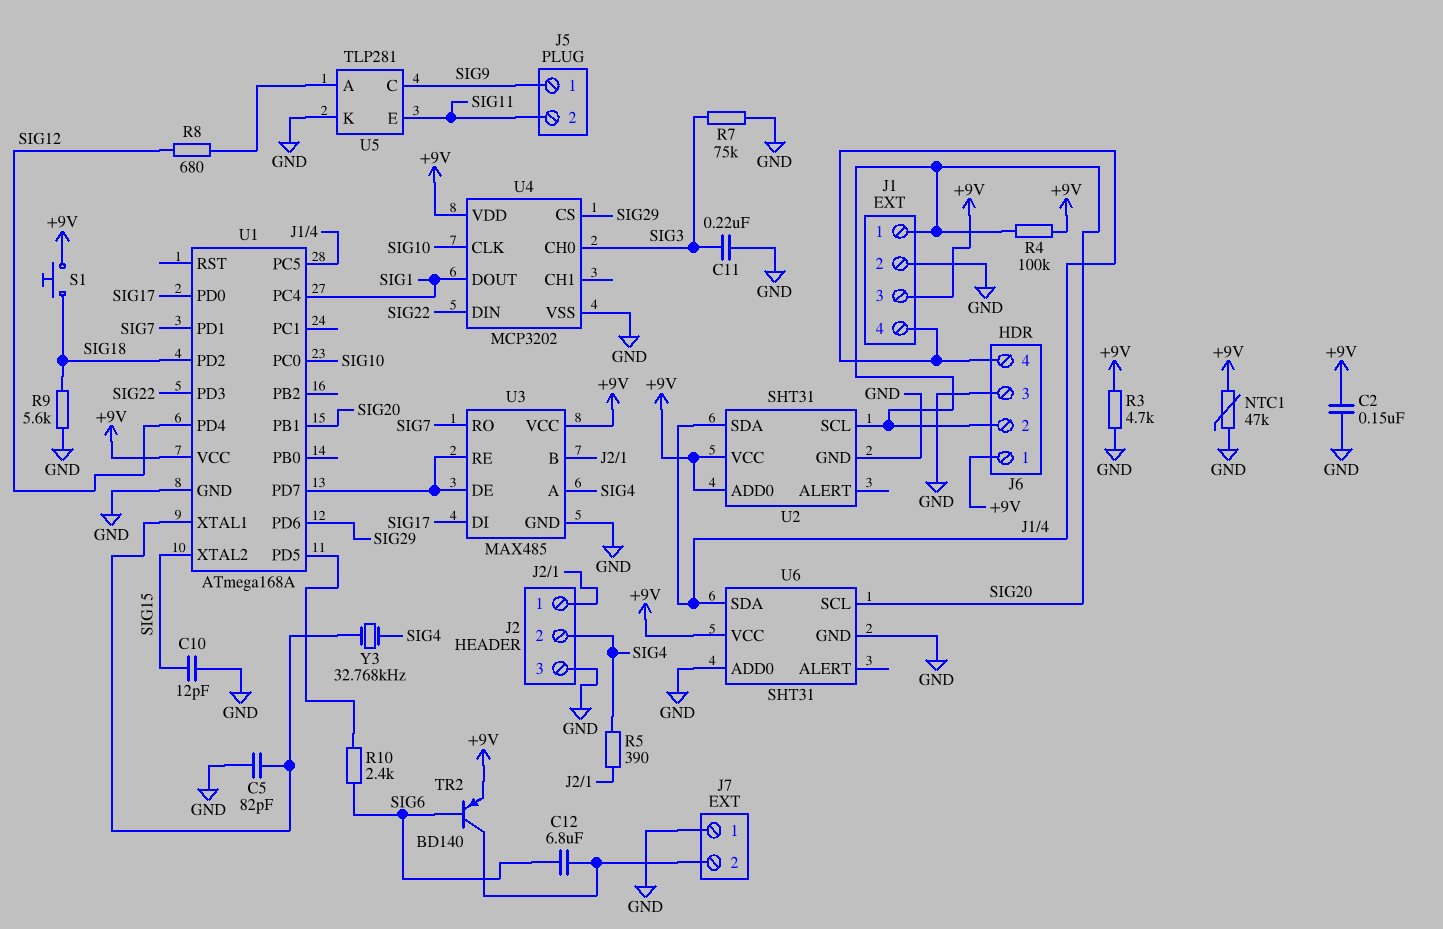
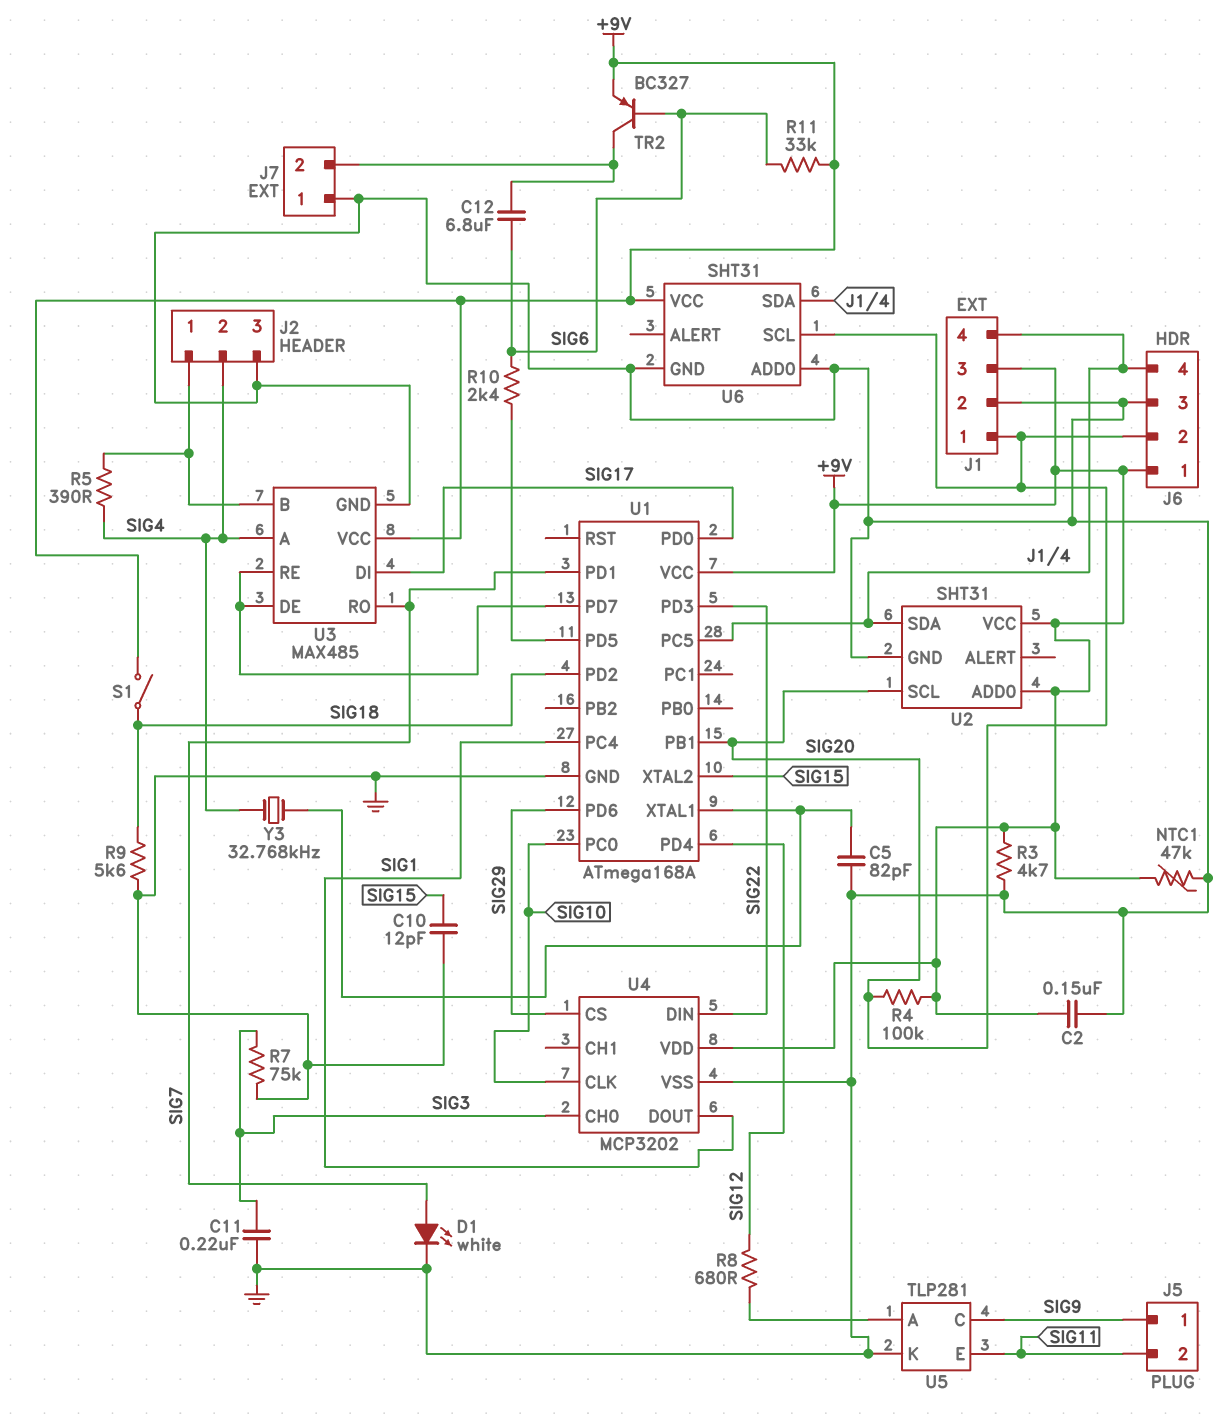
D1: none -> LED white (A SIG7, K GND)
R11: none -> 33k (+9V, SIG6)
S1: button (+9V, SIG18) -> switch (+9V, SIG18)
TR2: PNP BD140 (B SIG6, C J7/2, E +9V) -> PNP BC327 (B SIG6, C J7/2, E +9V)

